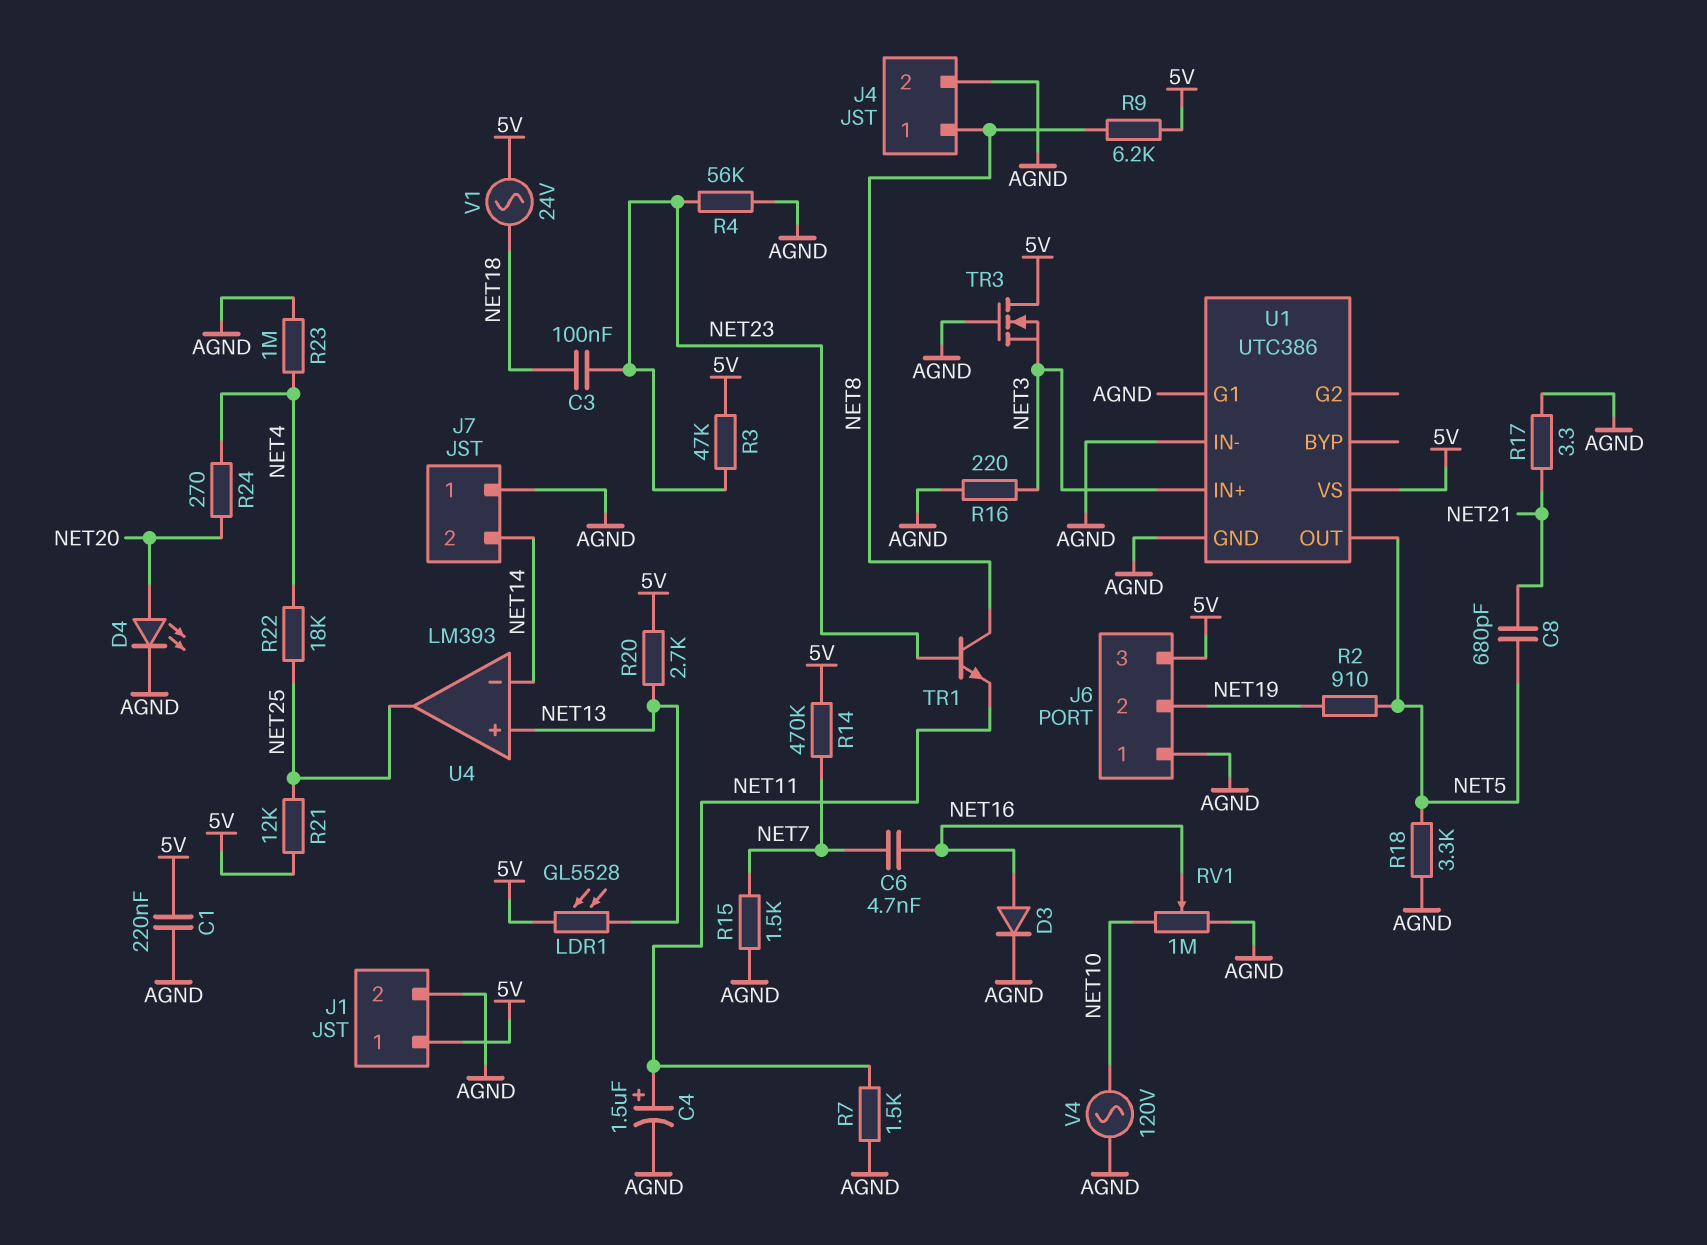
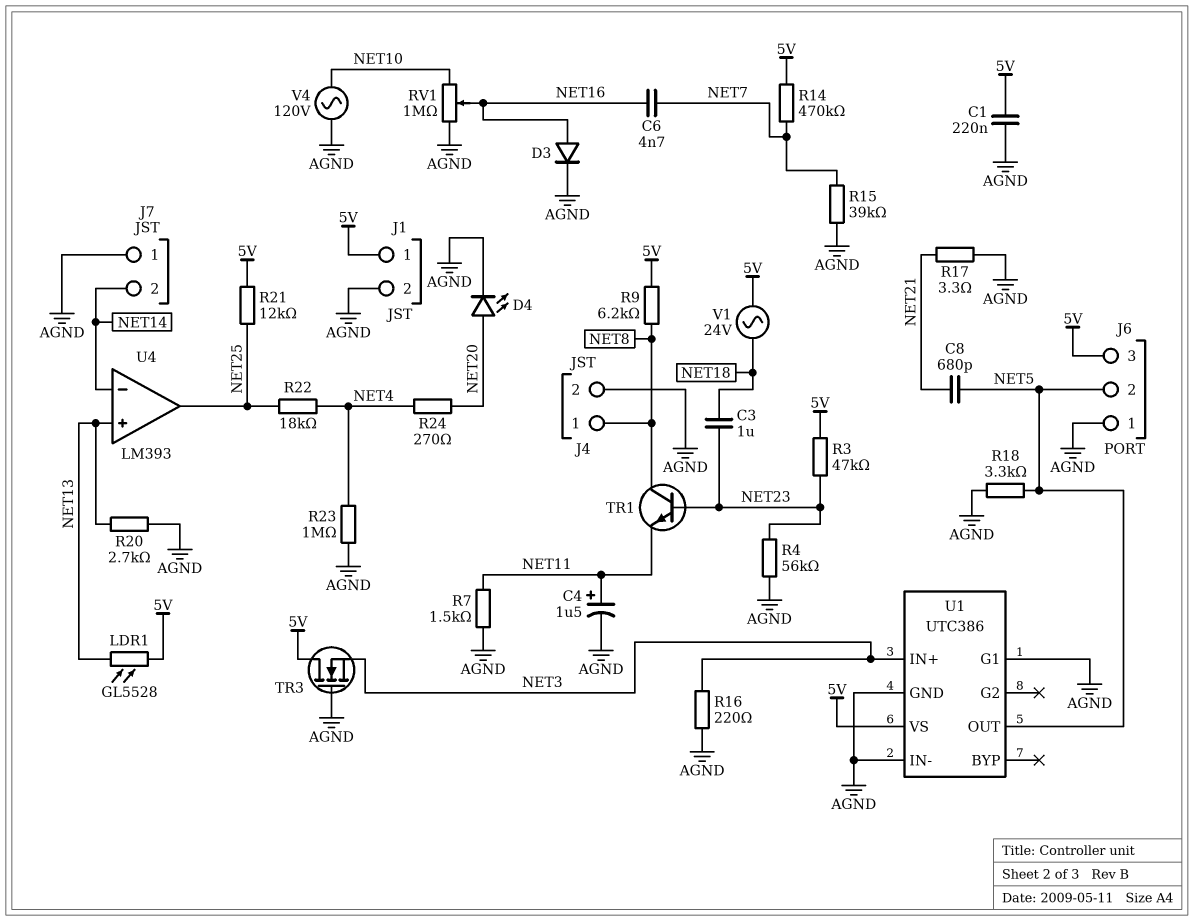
C3: 100nF (NET18, NET23) -> 1uF (NET18, NET23)
J6 pin 2: NET19 -> NET5
R2: 910 (NET5, NET19) -> none
R15: 1.5k (AGND, NET7) -> 39k (AGND, NET7)
R20: 2.7k (5V, NET13) -> 2.7k (AGND, NET13)

